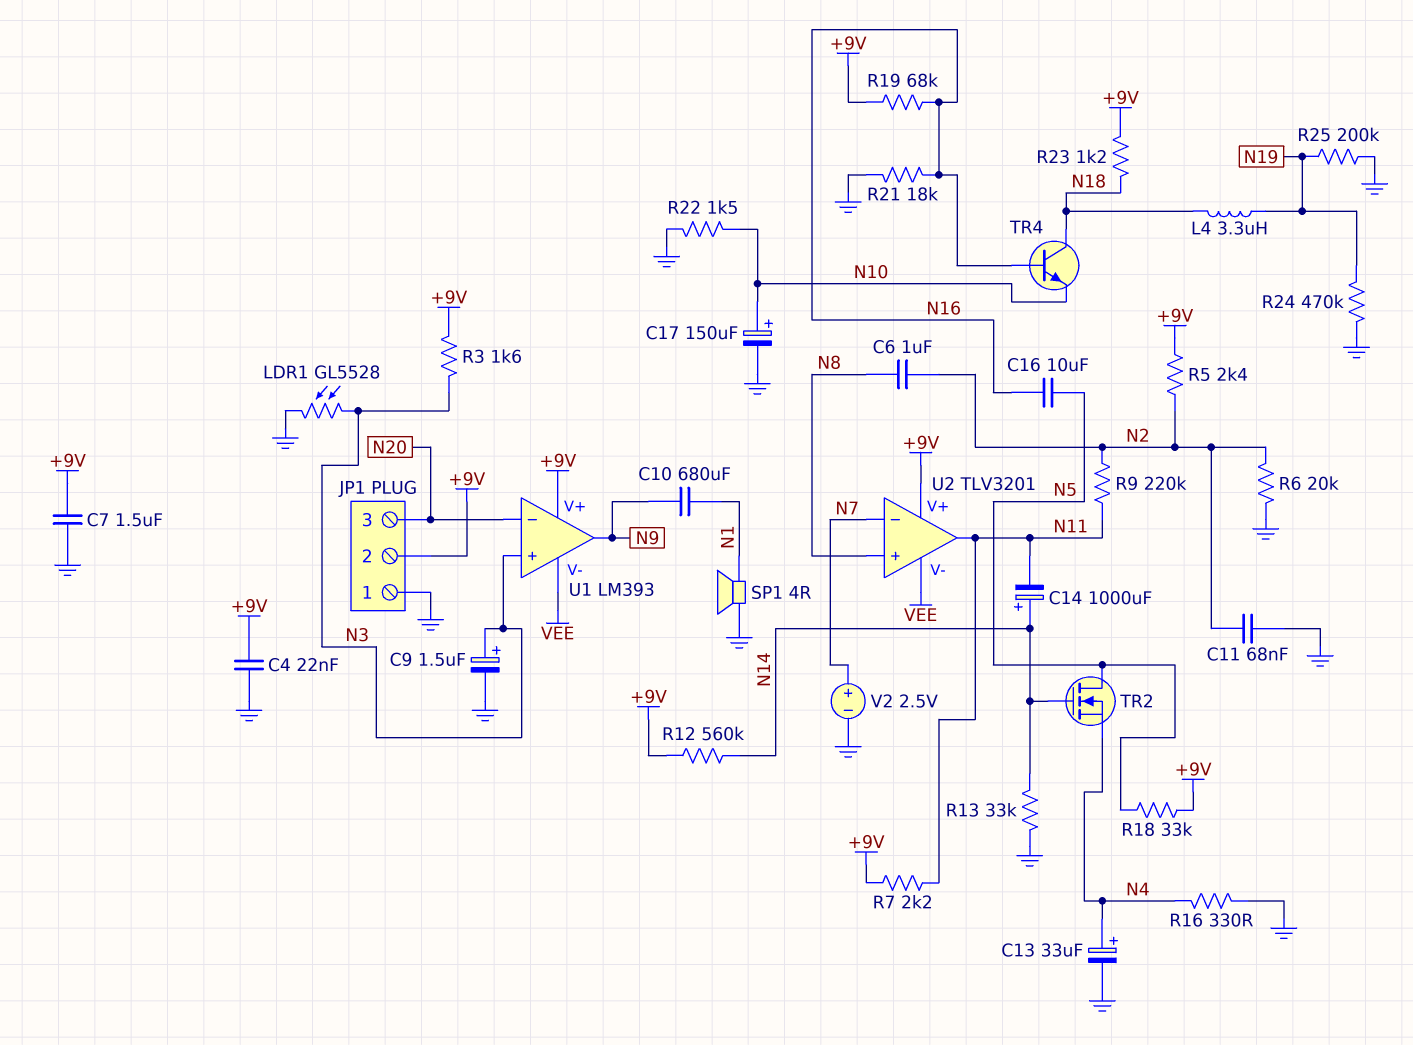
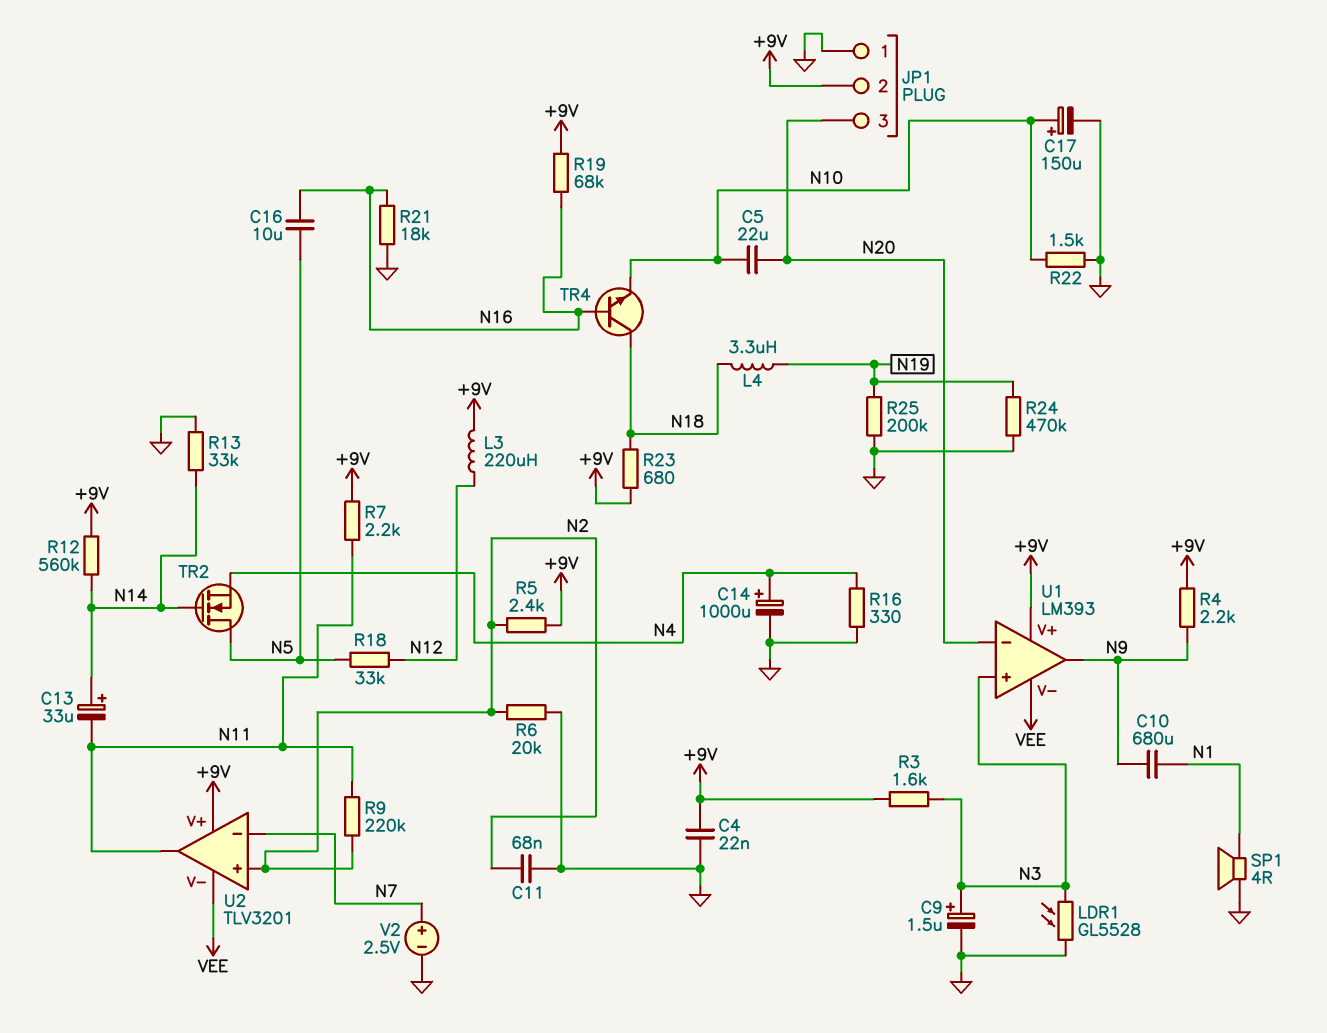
C5: none -> 22uF (N10, N20)
C6: 1uF (N2, N8) -> none
C7: 1.5uF (+9V, GND) -> none
C13: 33uF (plus N4, minus GND) -> 33uF (plus N14, minus N11)
C14: 1000uF (plus N14, minus N11) -> 1000uF (plus N4, minus GND)
L3: none -> 220uH (+9V, N12)
R4: none -> 2.2k (+9V, N9)
R18: 33k (+9V, N5) -> 33k (N5, N12)
R23: 1.2k (+9V, N18) -> 680 (+9V, N18)
U2 pin in+: N8 -> N2

